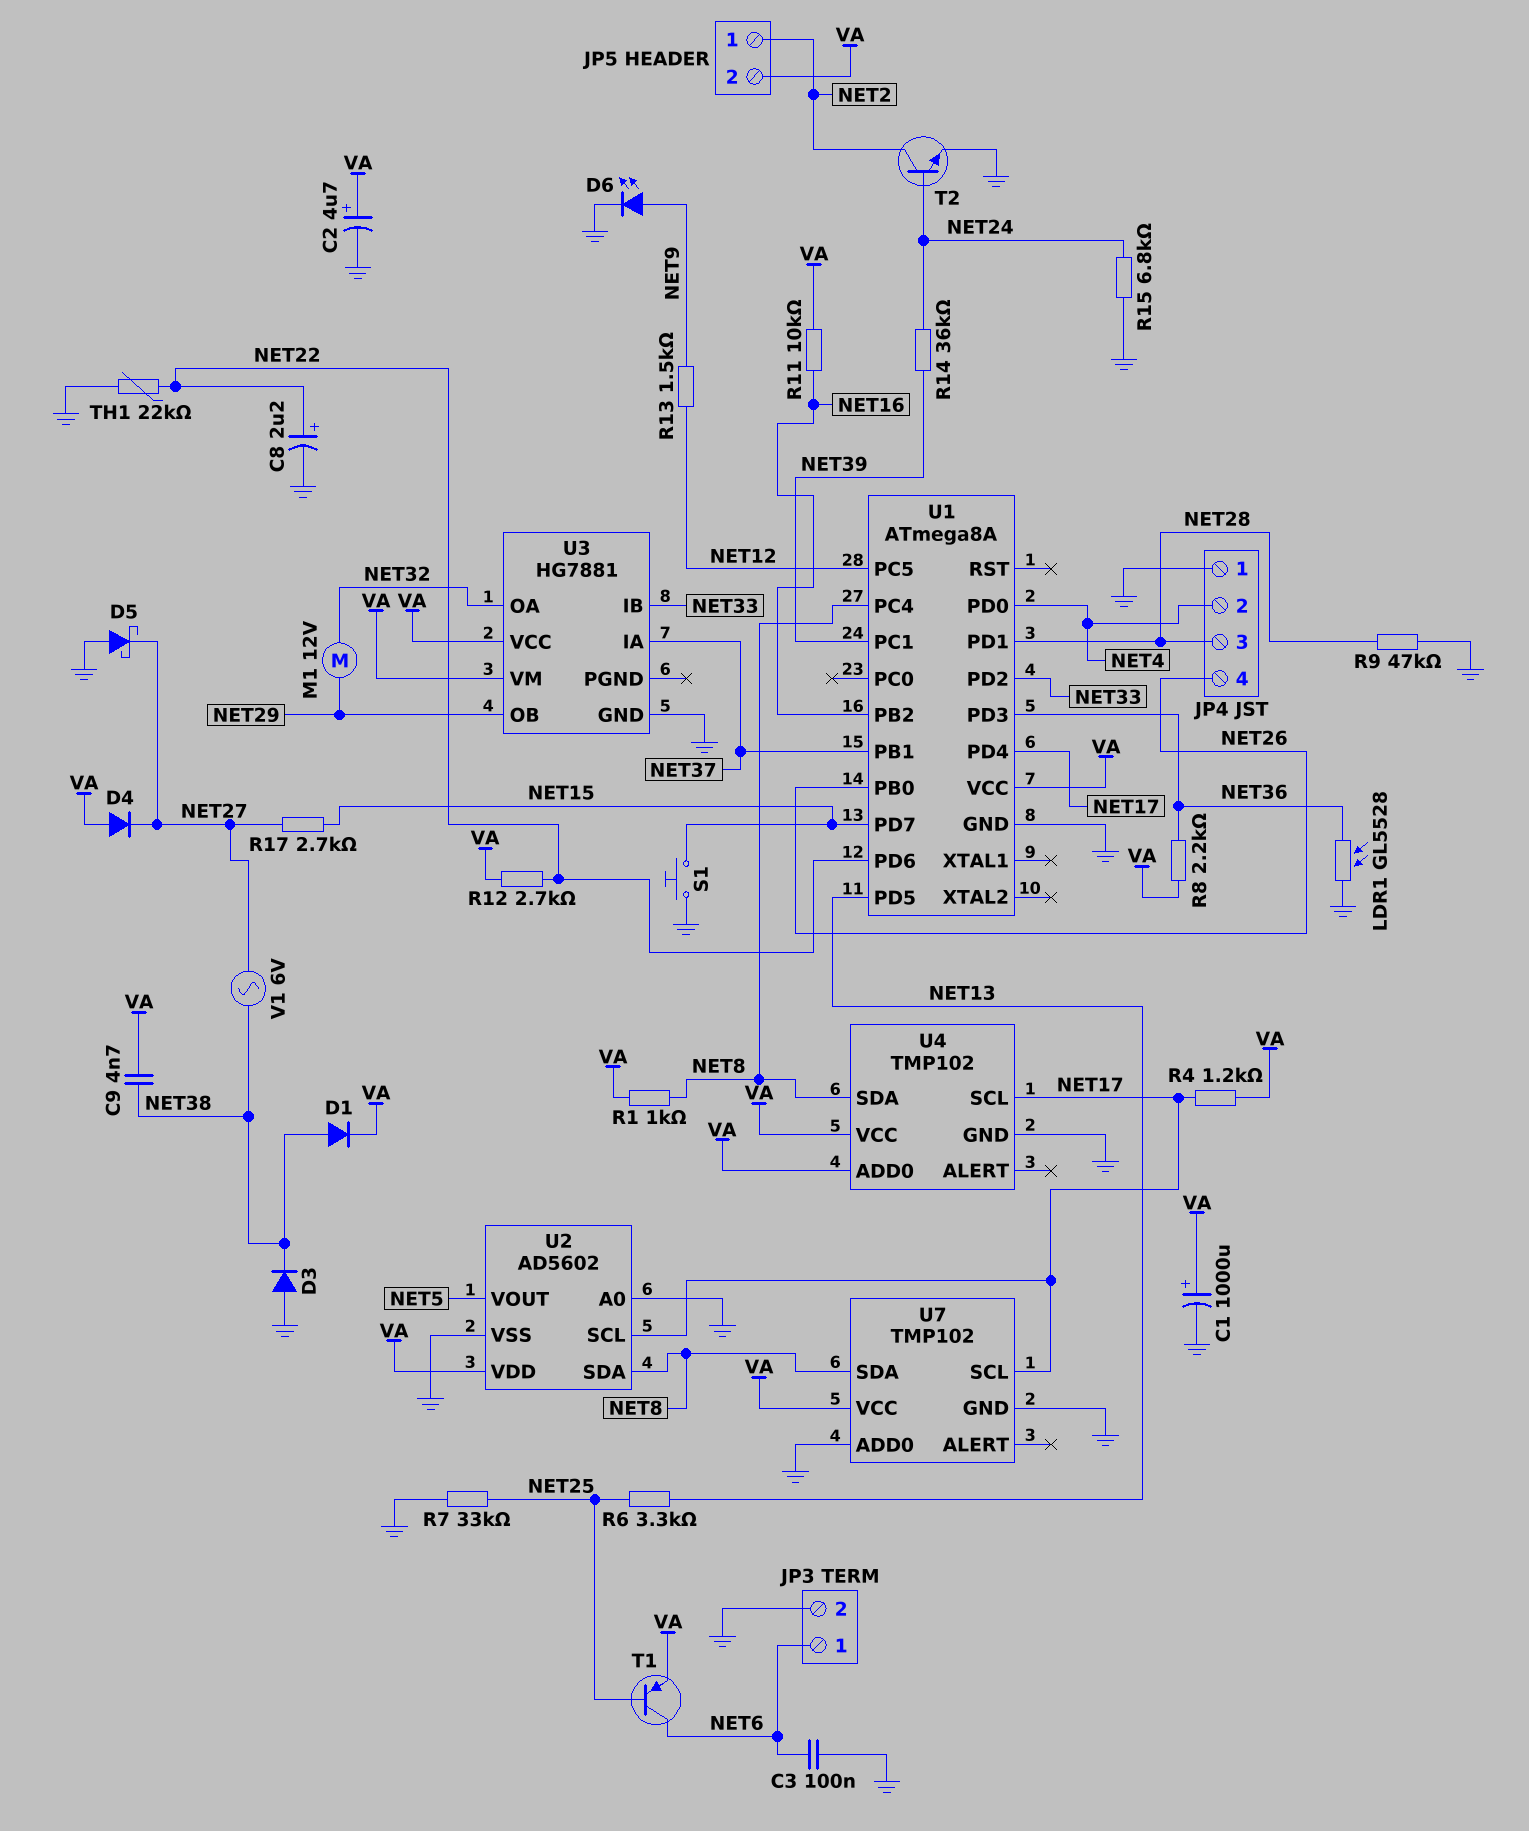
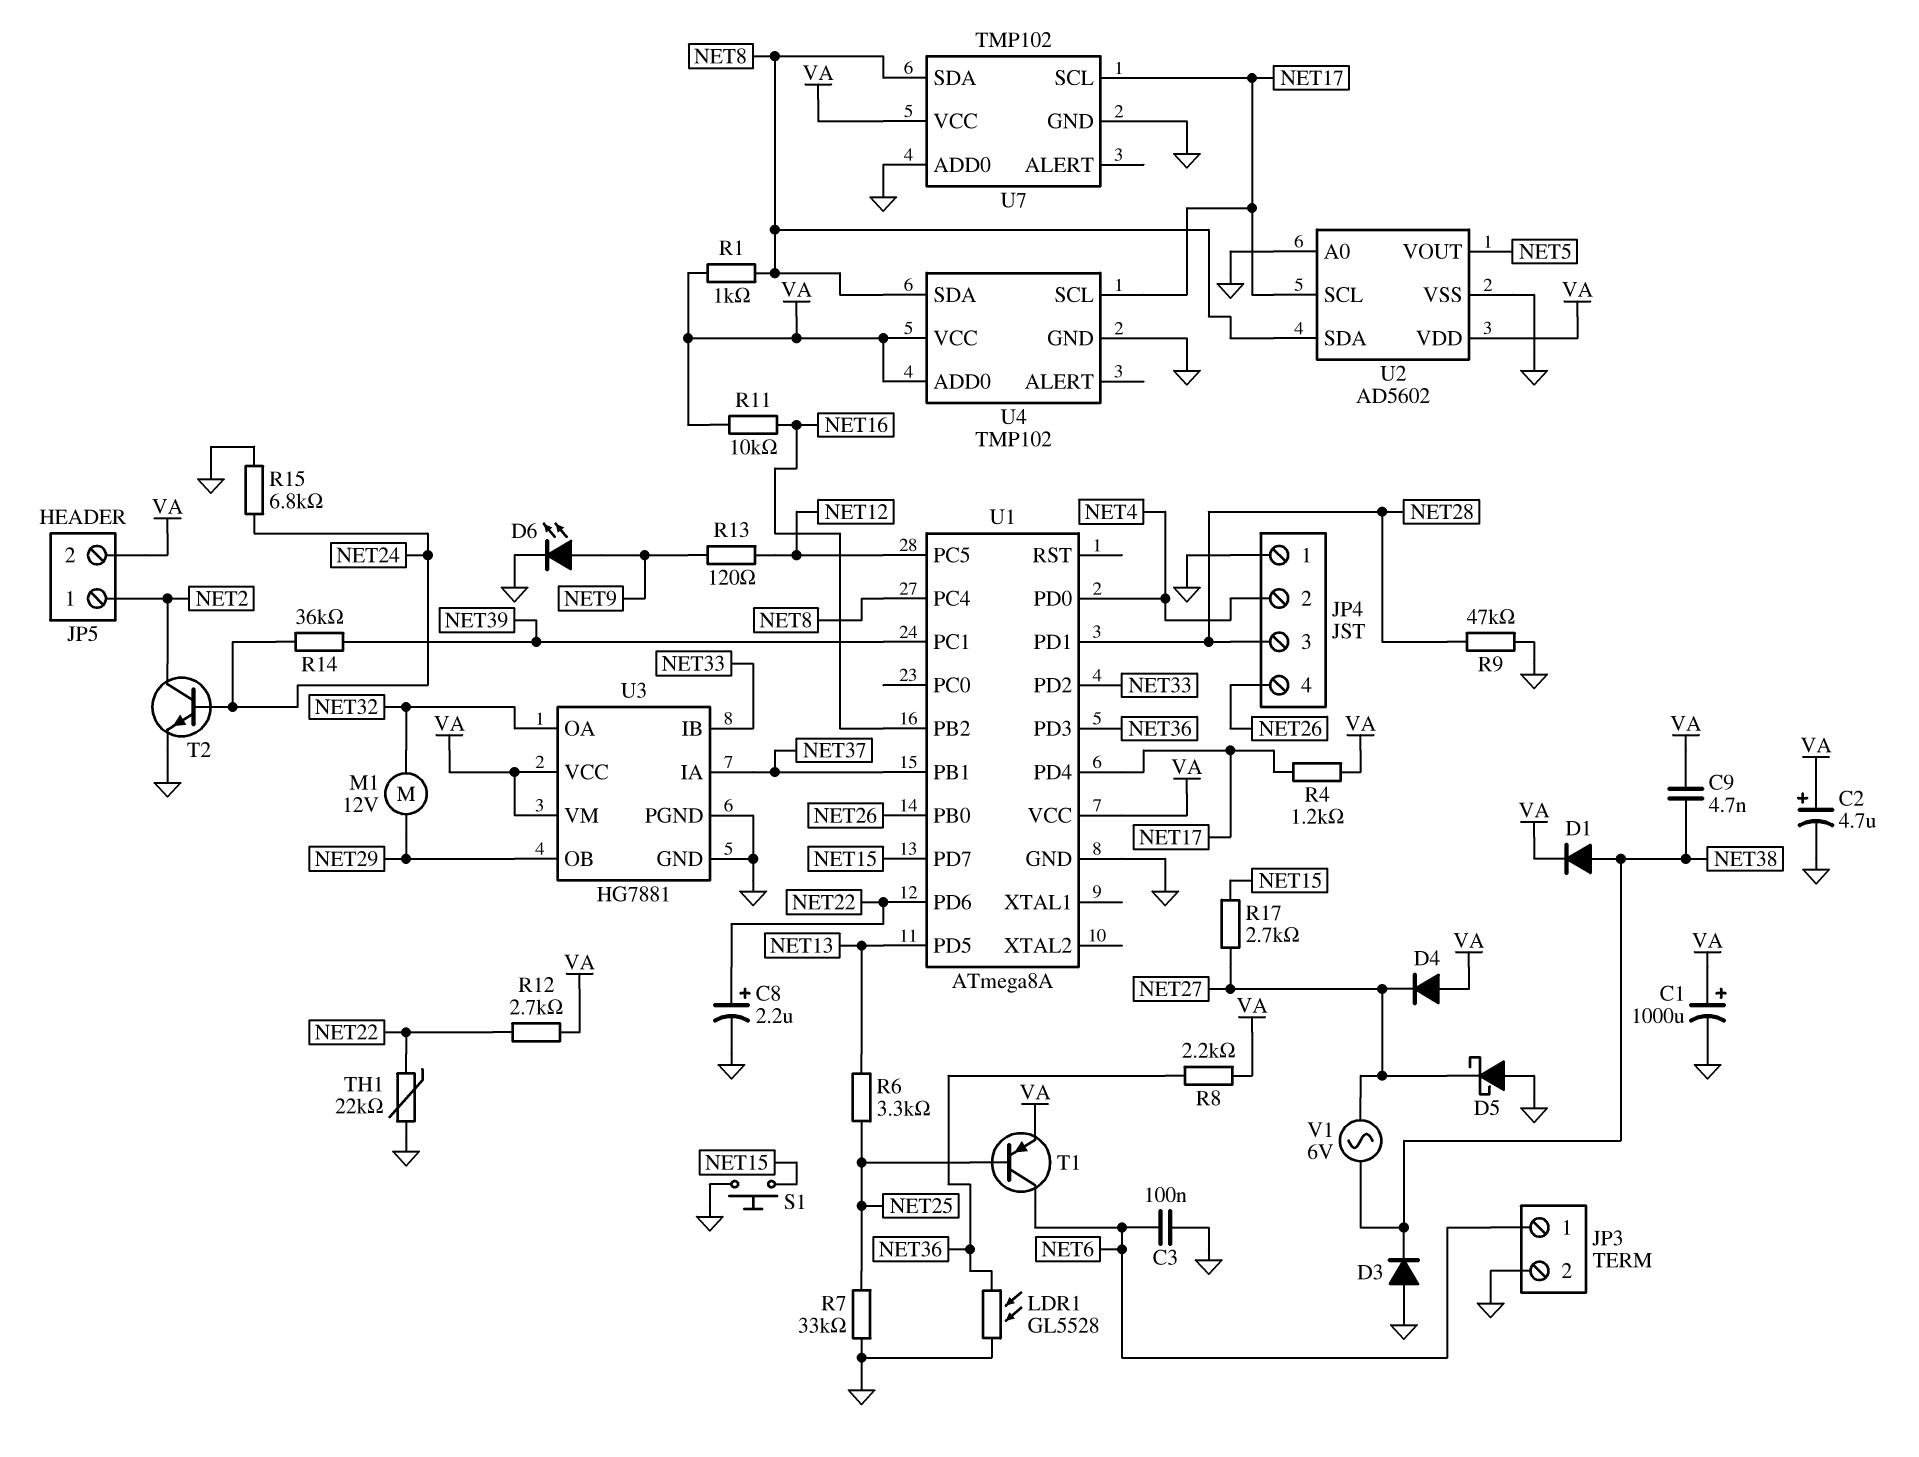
R13: 1.5k (NET9, NET12) -> 120 (NET9, NET12)
U3 pin PGND: none -> GND

